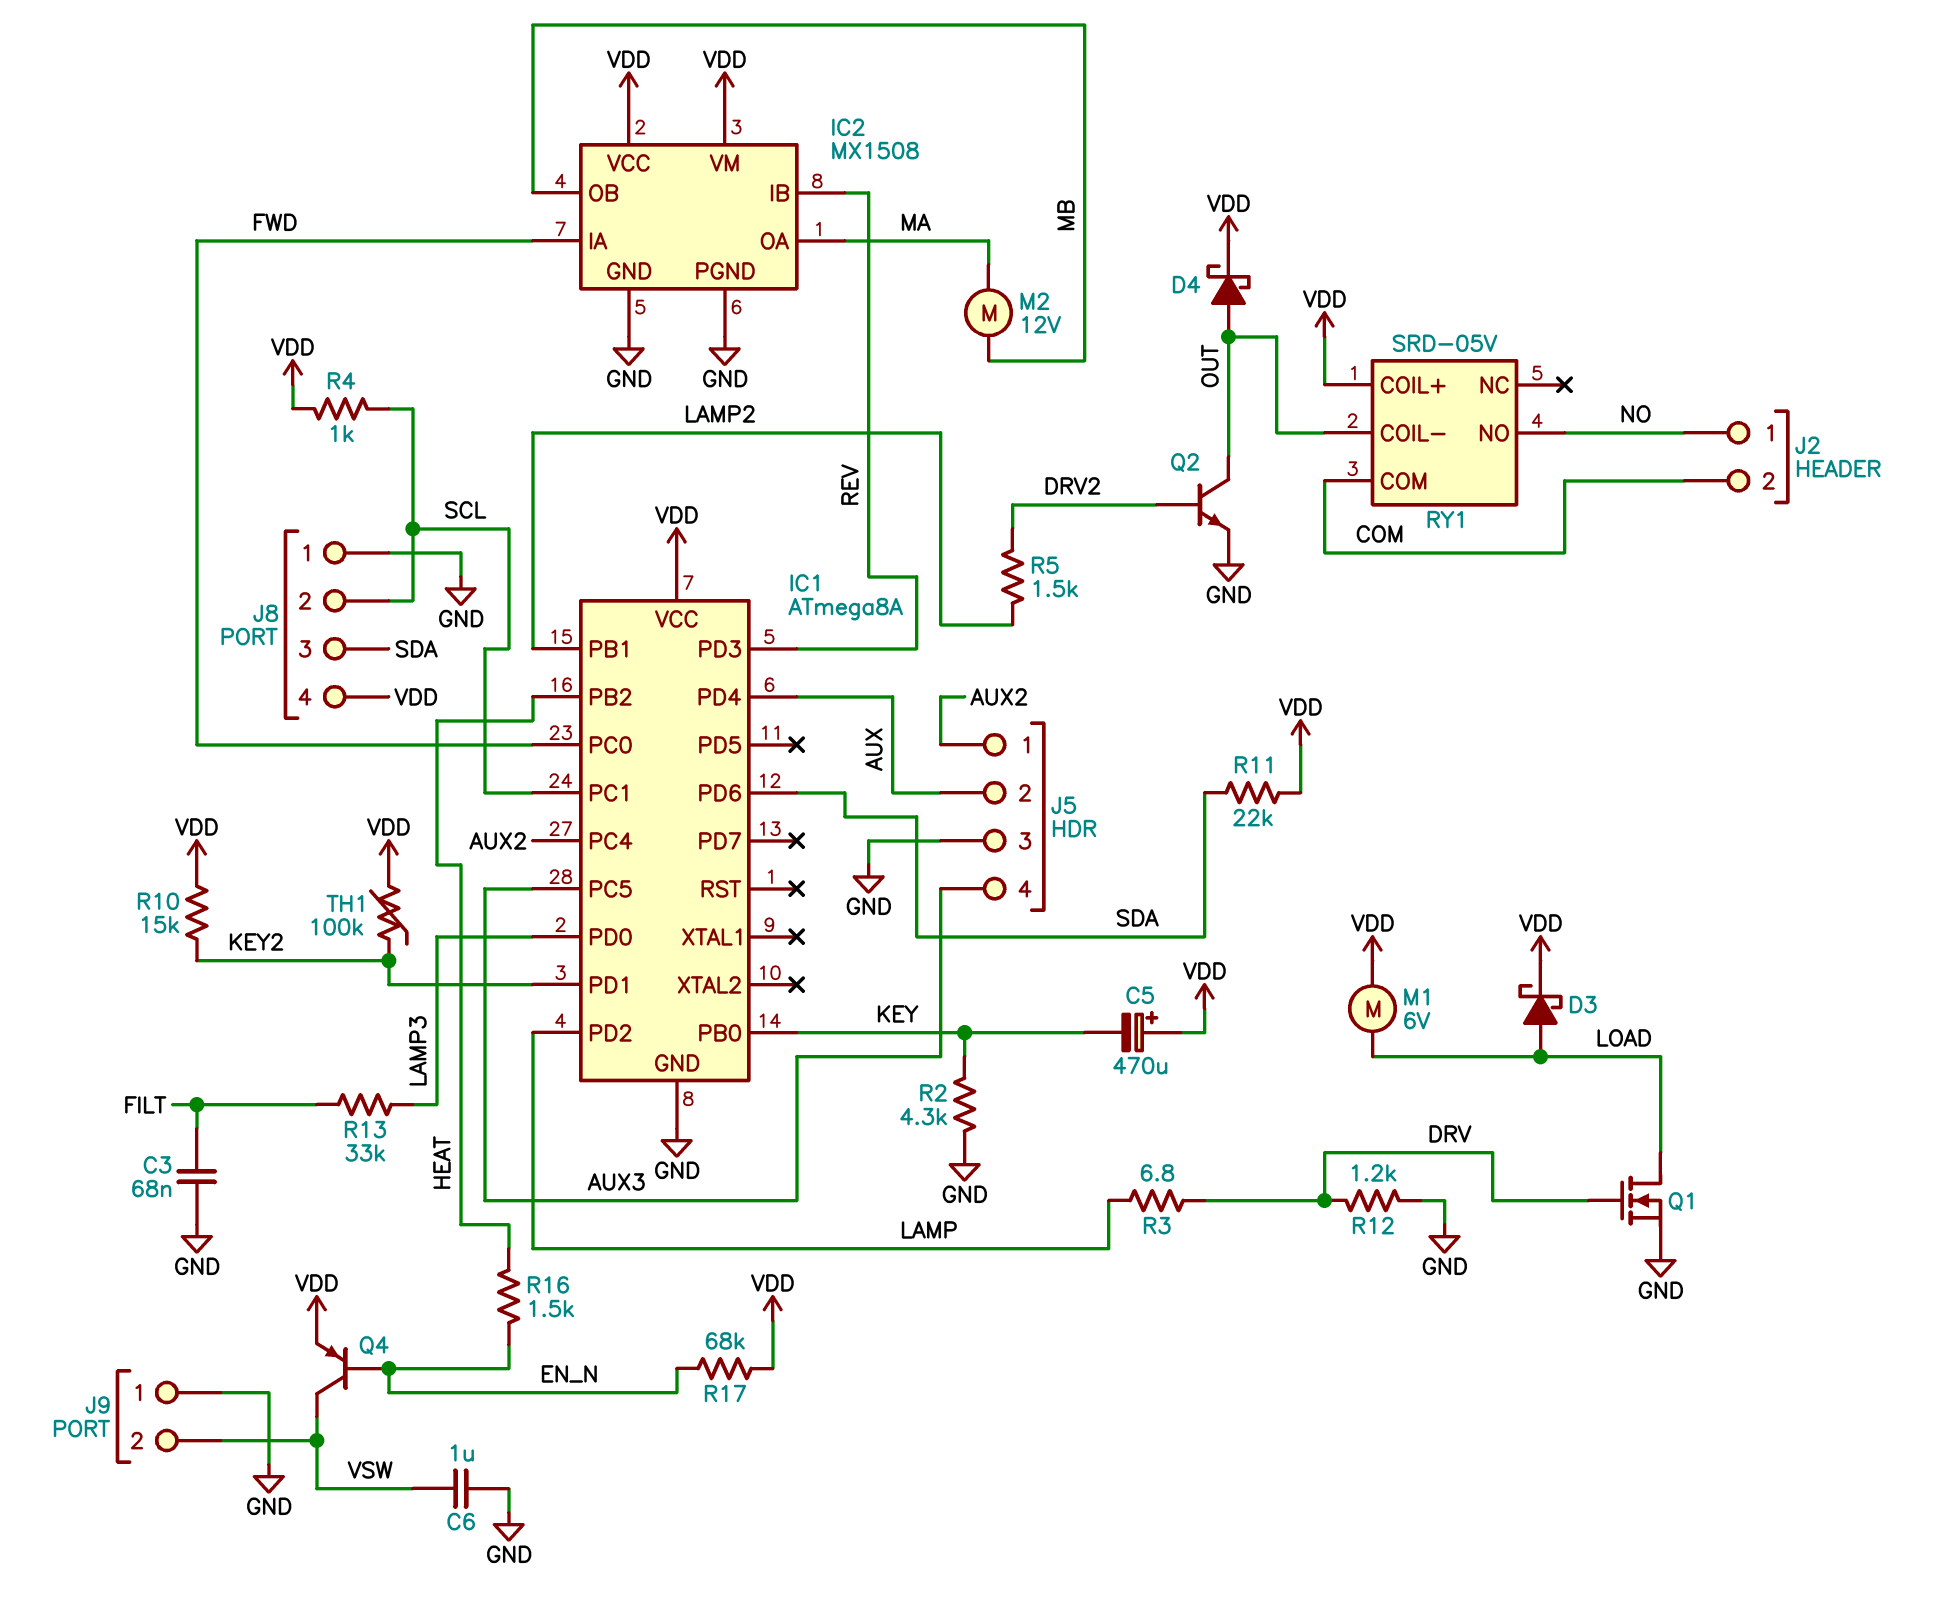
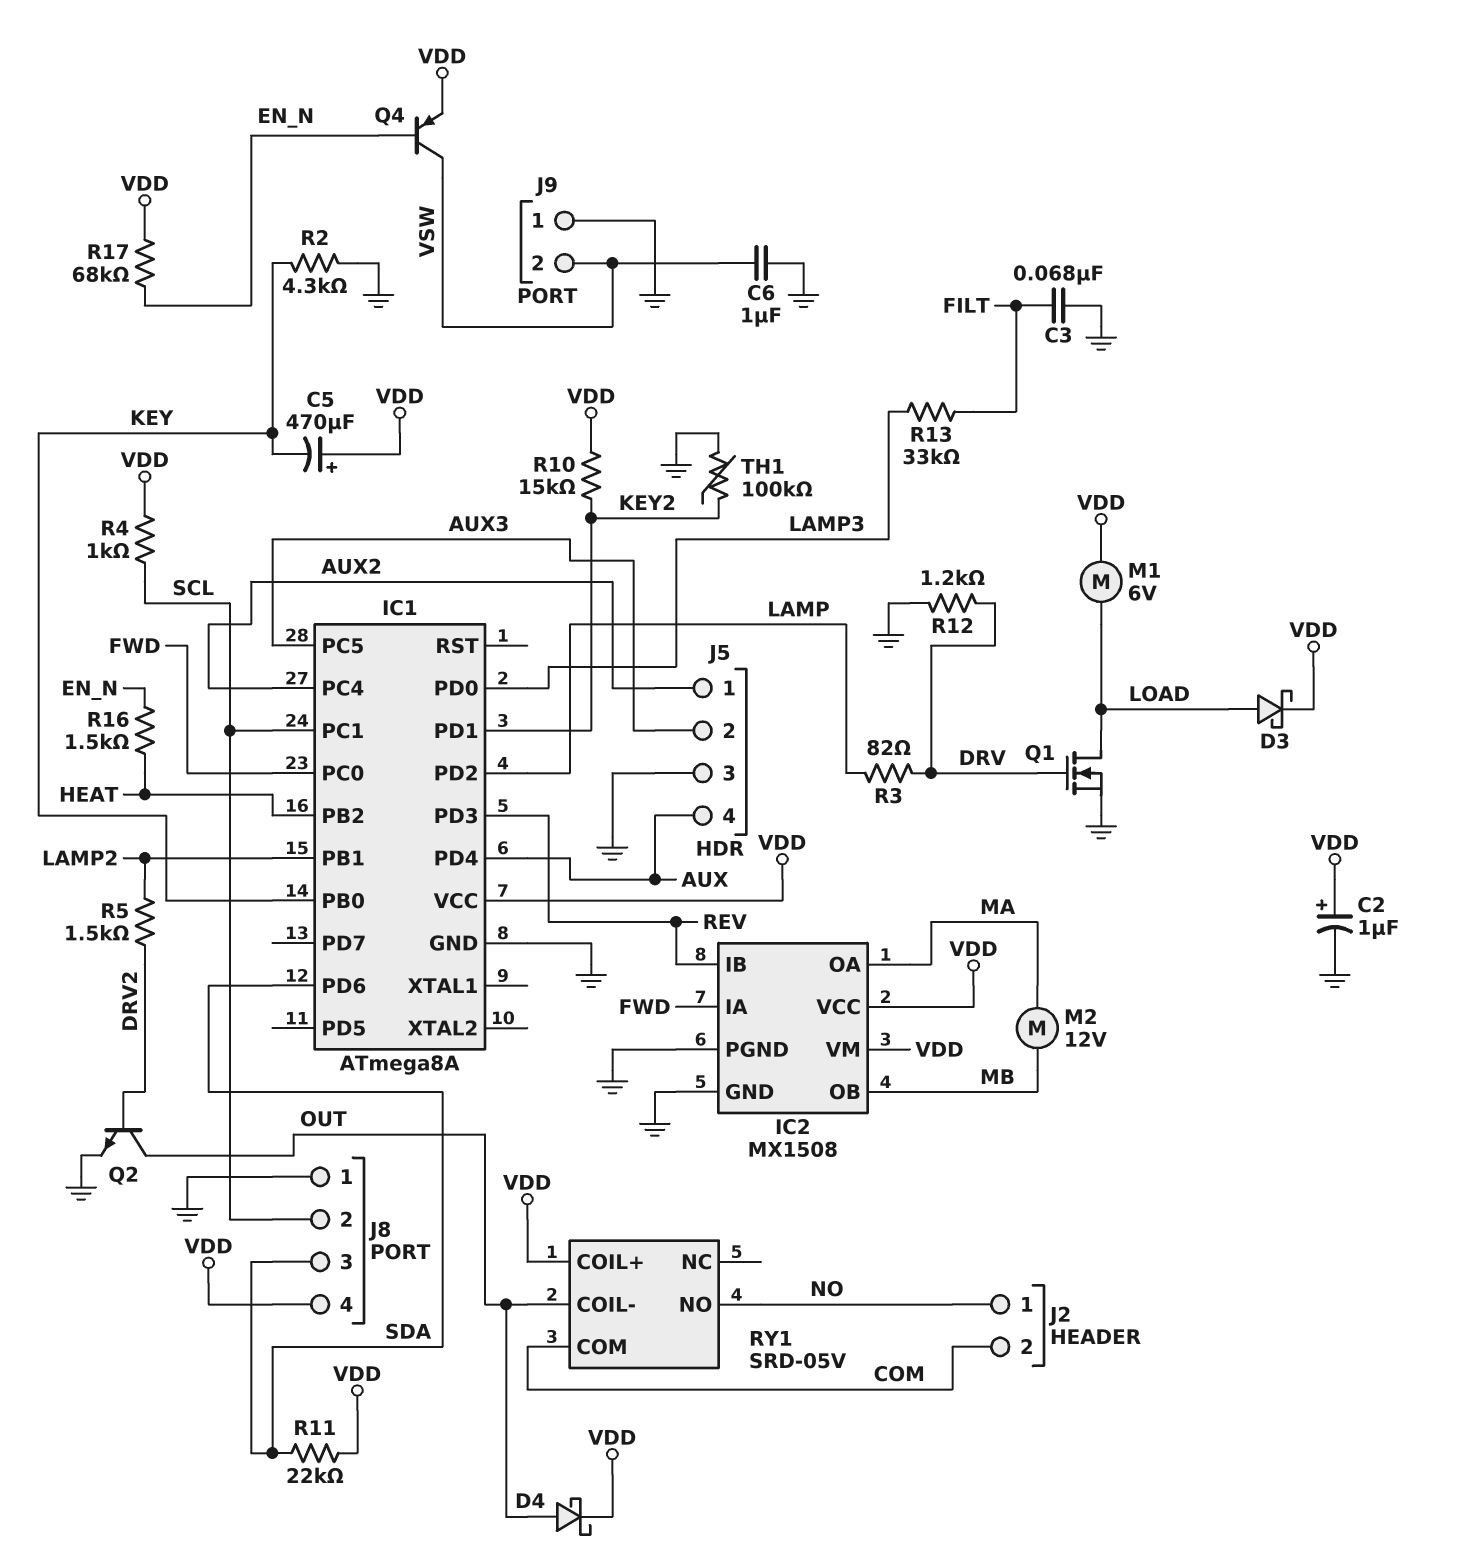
C2: none -> 1uF (plus VDD, minus GND)
J5 pin 2: AUX -> AUX3
J5 pin 4: AUX3 -> AUX
R3: 6.8 (DRV, LAMP) -> 82 (DRV, LAMP)
TH1: 100k (KEY2, VDD) -> 100k (GND, KEY2)

